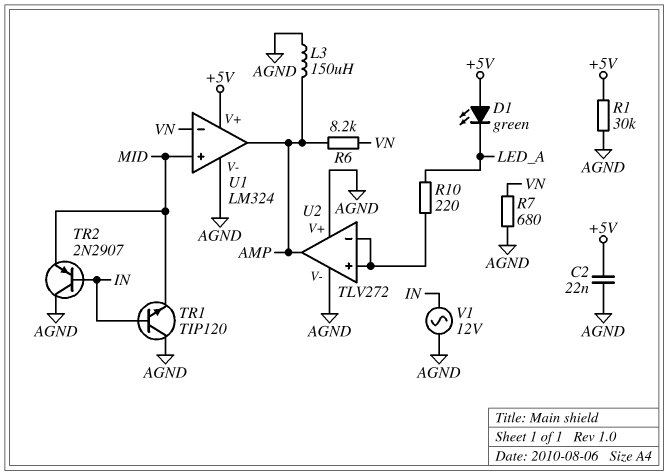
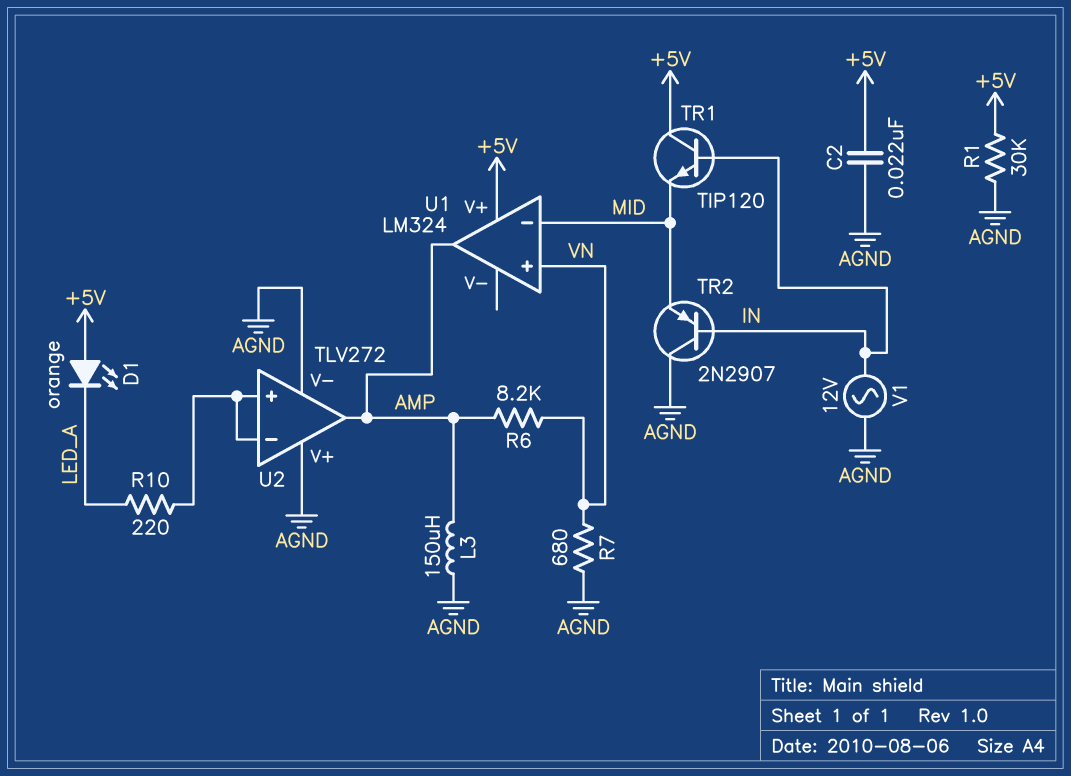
D1: LED green (A +5V, K LED_A) -> LED orange (A +5V, K LED_A)
TR1: NPN TIP120 (B IN, C AGND, E MID) -> NPN TIP120 (B IN, C +5V, E MID)
U1 pin V-: AGND -> none
U1 pin in+: MID -> VN
U1 pin in-: VN -> MID

